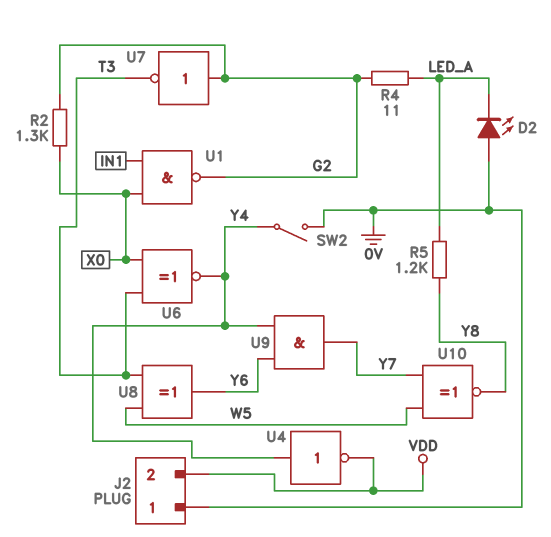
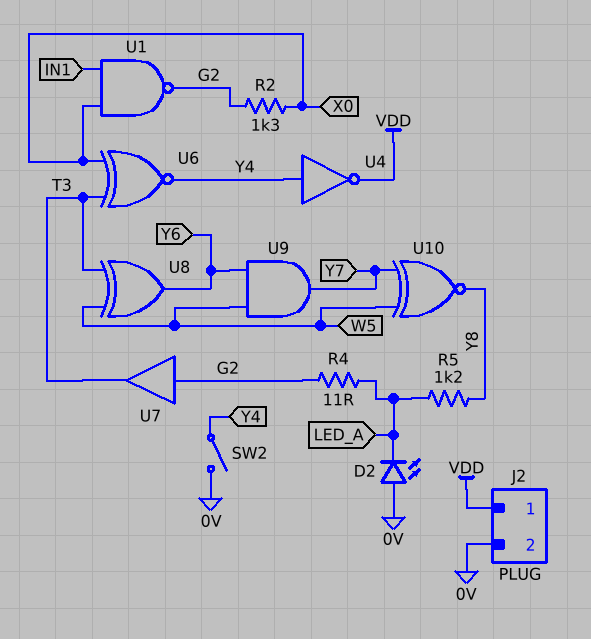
J2 pin 1: 0V -> VDD
J2 pin 2: VDD -> 0V
U7: NOT (in G2, out T3) -> buffer (in G2, out T3)
U9: AND (in Y4, in Y6, out Y7) -> AND (in W5, in Y6, out Y7)

